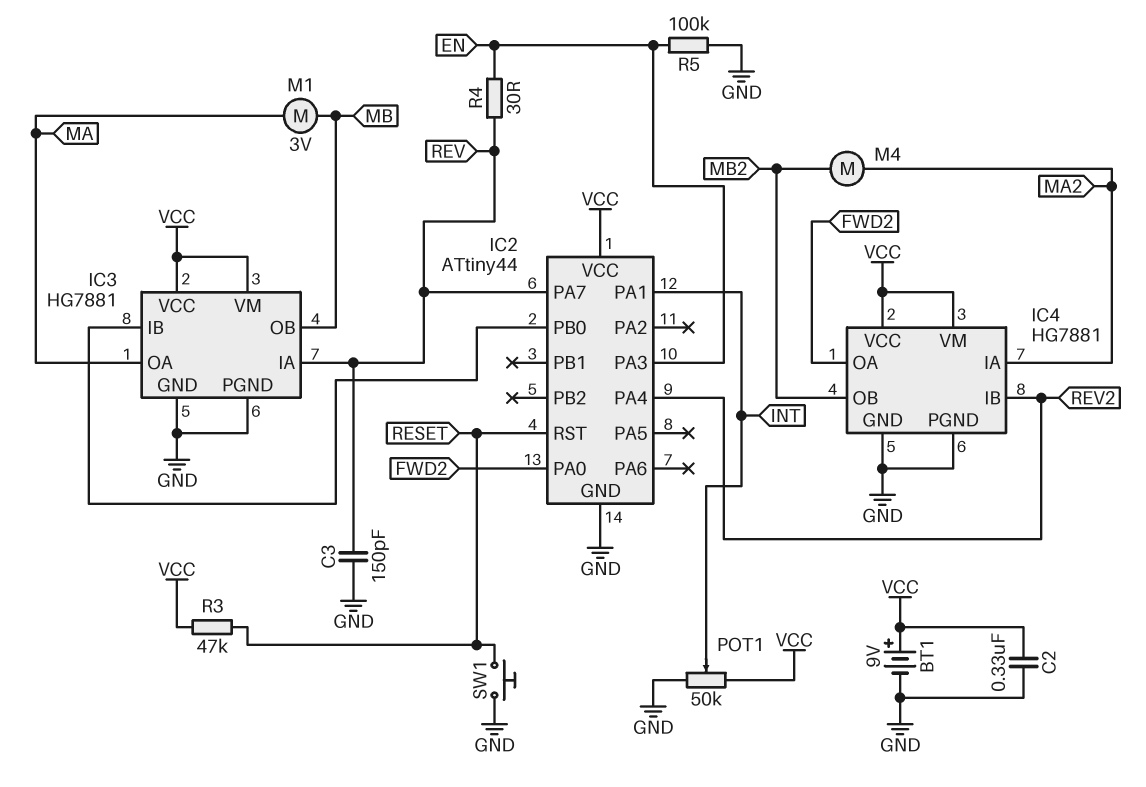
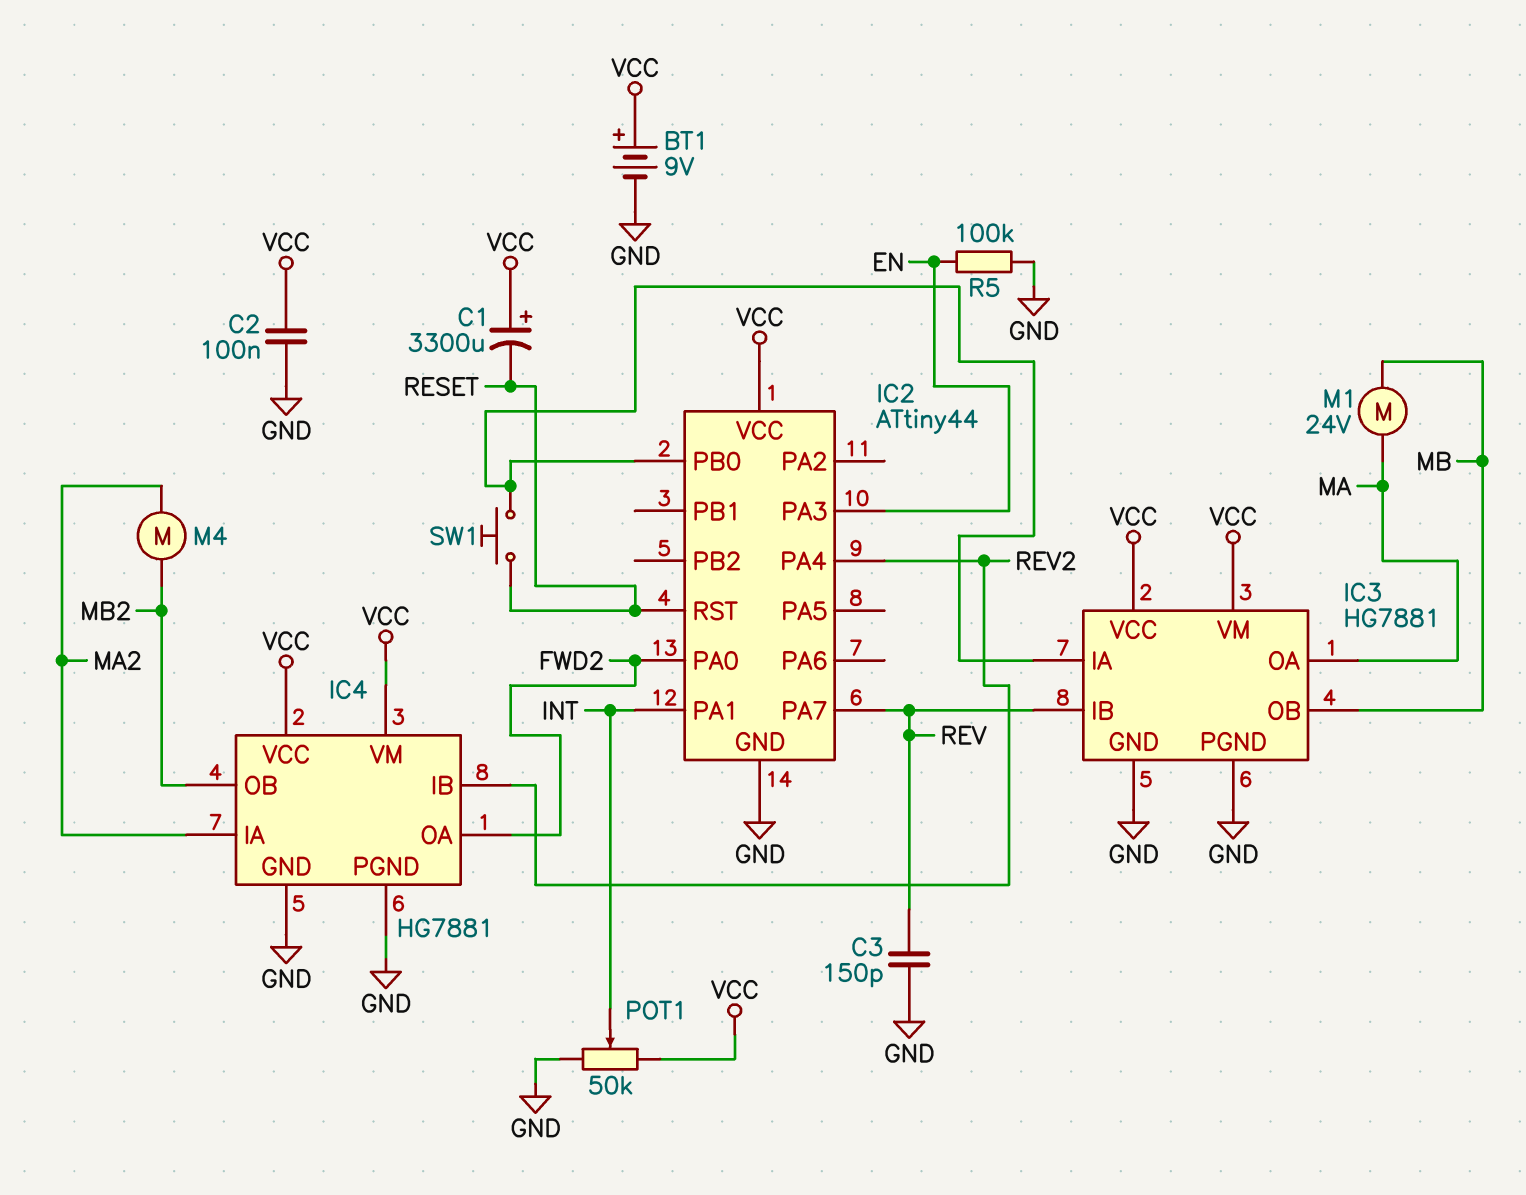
C1: none -> 3300uF (plus VCC, minus RESET)
C2: 330nF (GND, VCC) -> 100nF (GND, VCC)
IC3 pin IA: REV -> IC2/PB0
IC3 pin IB: IC2/PB0 -> REV
M1: motor 3V (MA, MB) -> motor 24V (MA, MB)
R3: 47k (RESET, VCC) -> none
R4: 30 (EN, REV) -> none
SW1: button (GND, RESET) -> button (IC2/PB0, RESET)

